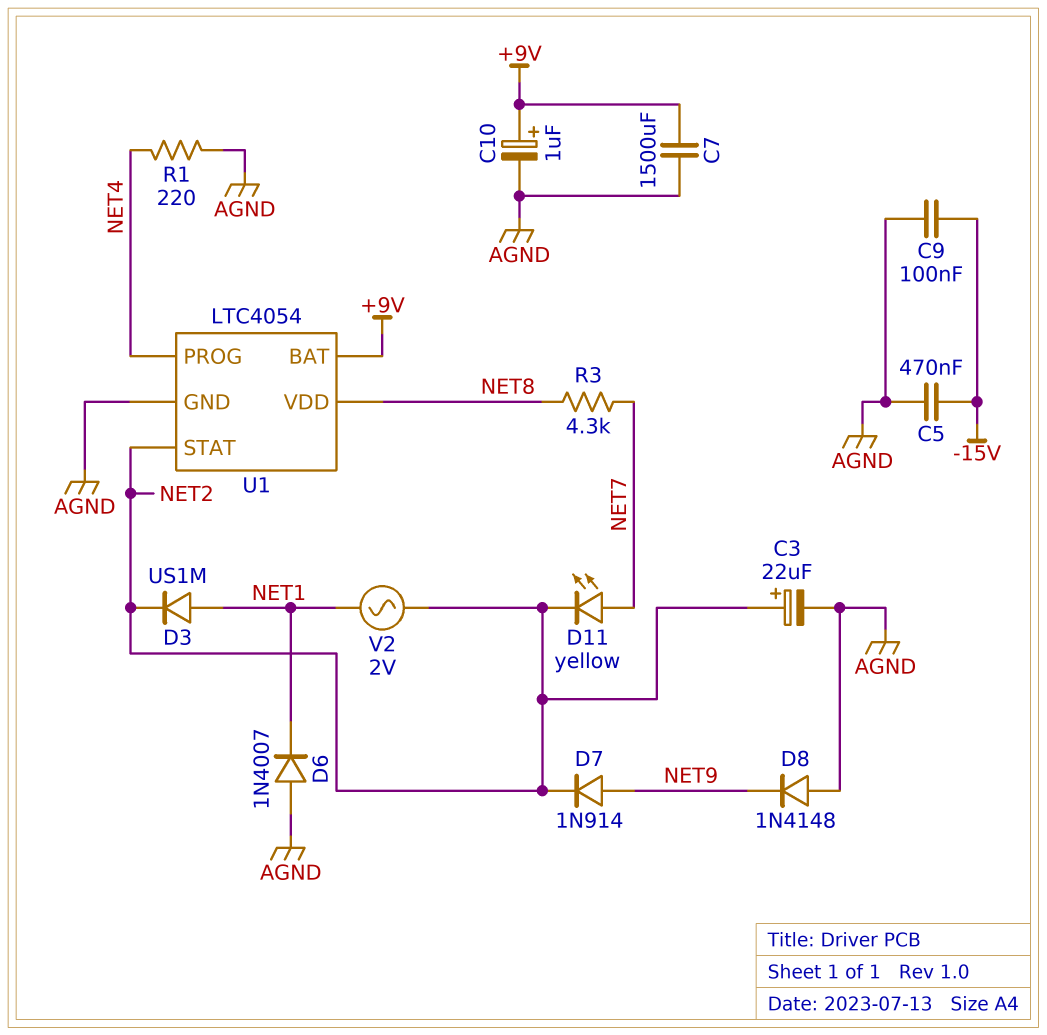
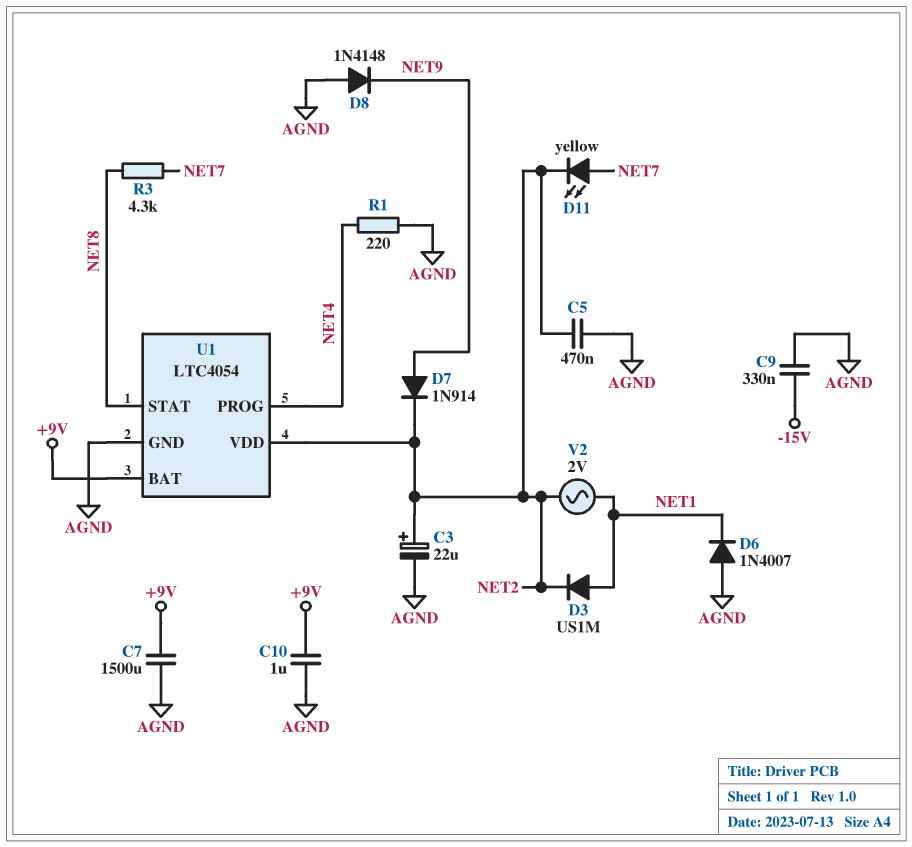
C5: 470nF (-15V, AGND) -> 470nF (AGND, NET2)
C9: 100nF (-15V, AGND) -> 330nF (-15V, AGND)
C10: 1uF (plus +9V, minus AGND) -> 1uF (+9V, AGND)
U1 pin STAT: NET2 -> NET8
U1 pin VDD: NET8 -> NET2

